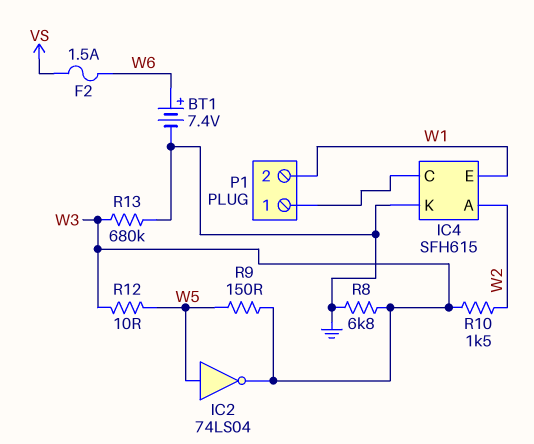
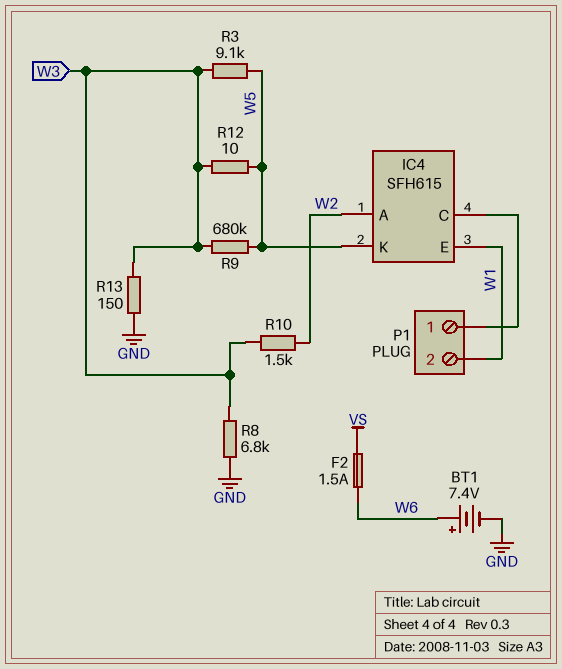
IC2: NOT 74LS04 (in W5, out W3) -> none
IC4 pin K: GND -> W5
R3: none -> 9.1k (W3, W5)
R9: 150 (W3, W5) -> 680k (W3, W5)
R13: 680k (GND, W3) -> 150 (GND, W3)

